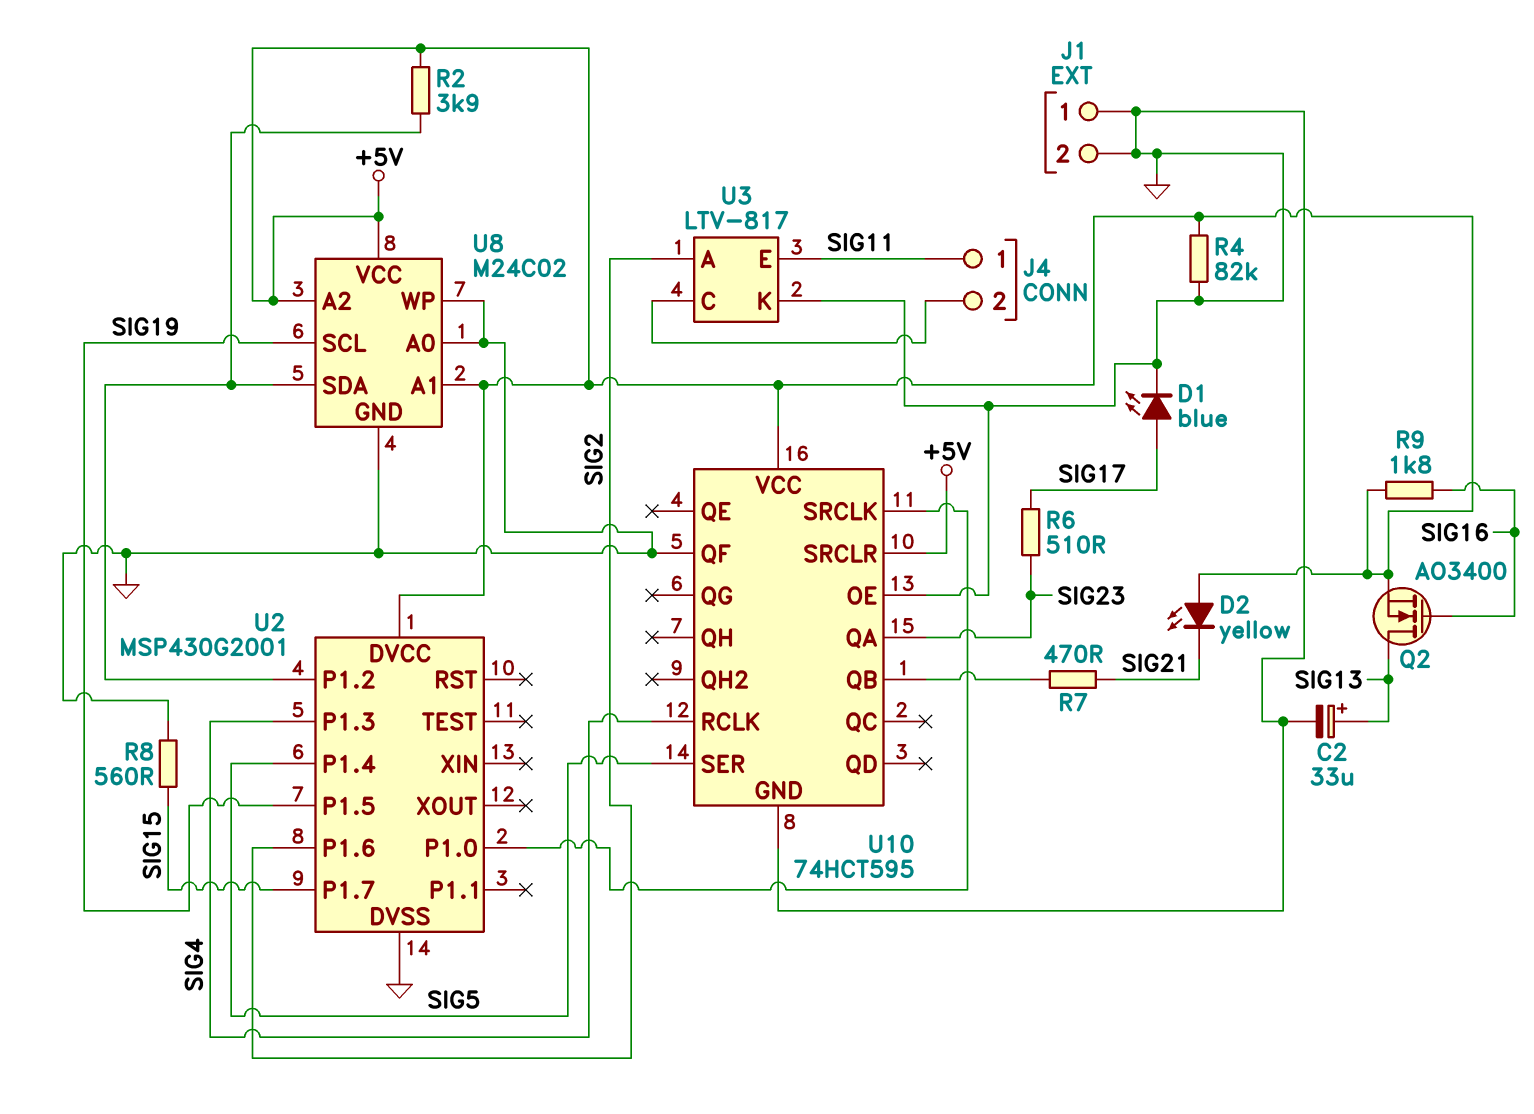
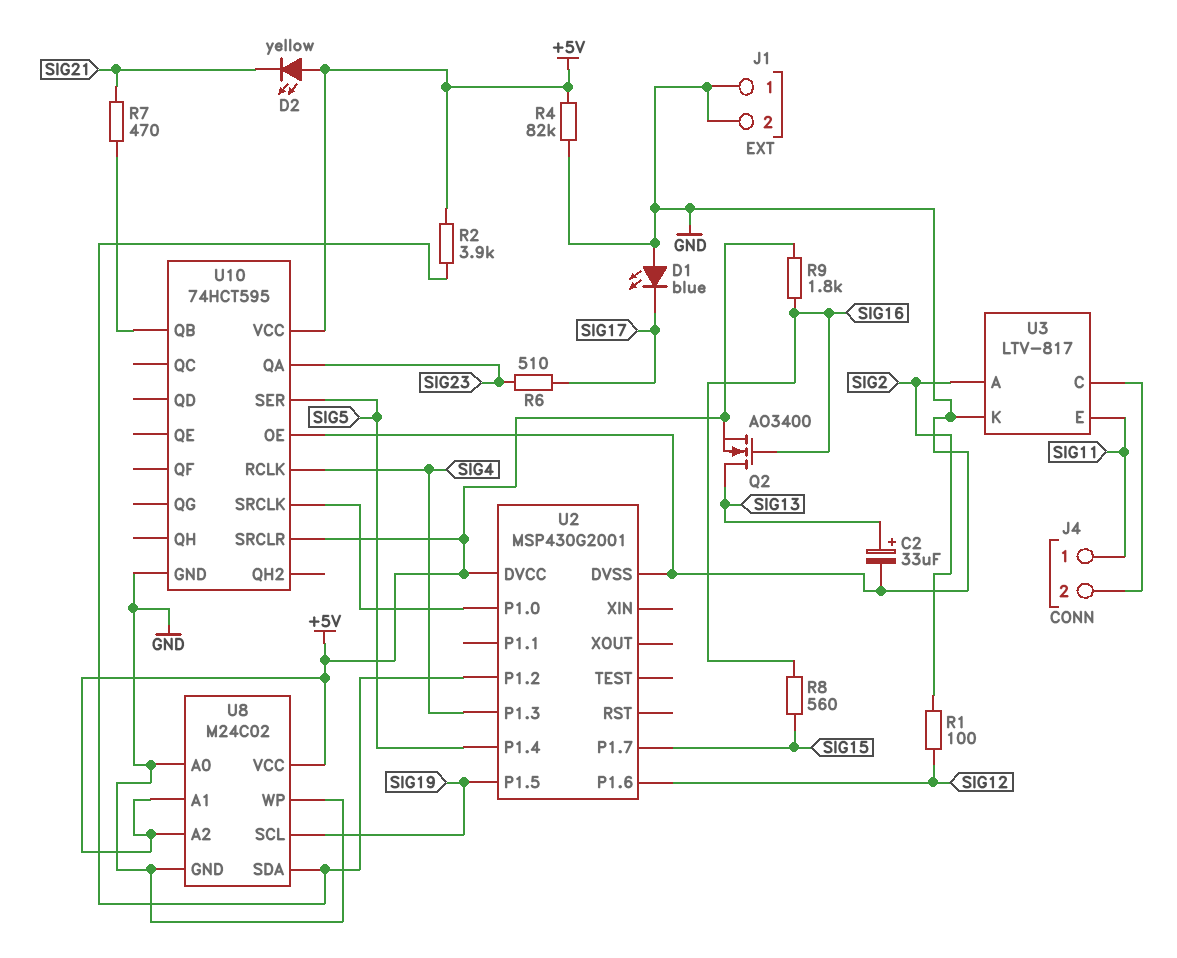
D1: LED blue (A SIG17, K GND) -> LED blue (A GND, K SIG17)
R1: none -> 100 (SIG2, SIG12)
R8: 560 (GND, SIG15) -> 560 (SIG15, SIG16)
U2 pin P1.6: SIG2 -> SIG12
U10 pin QF: GND -> none

